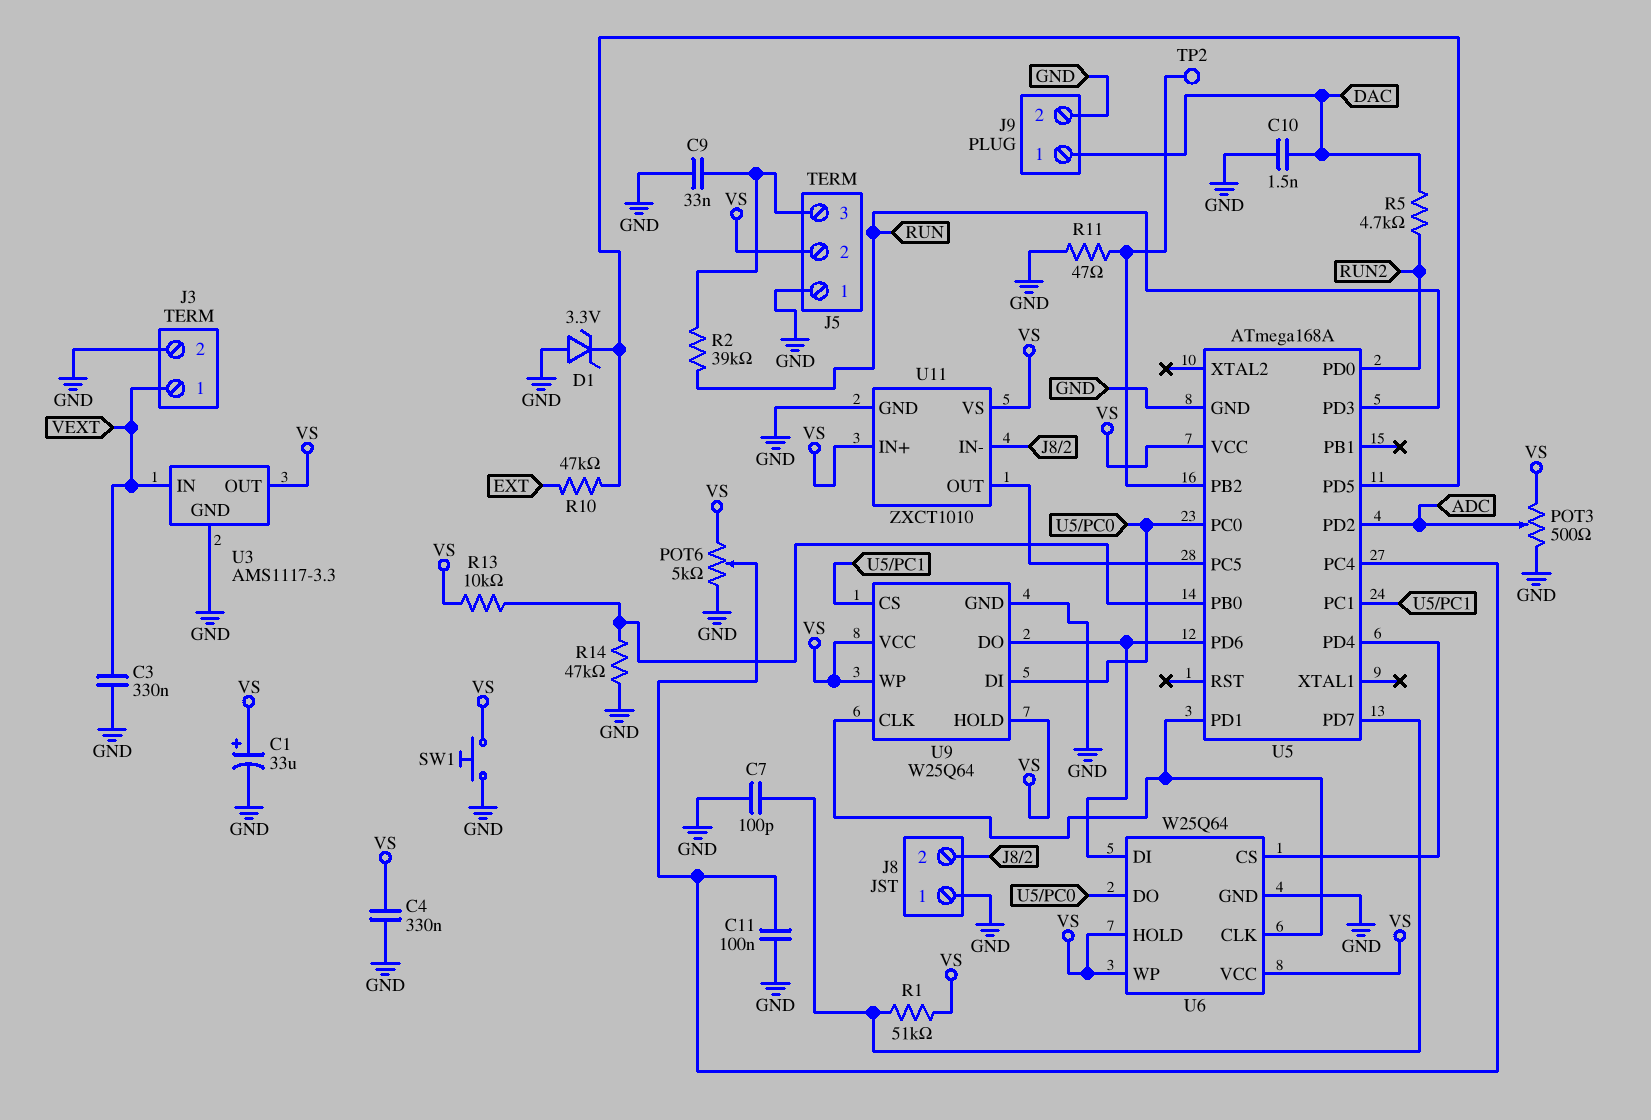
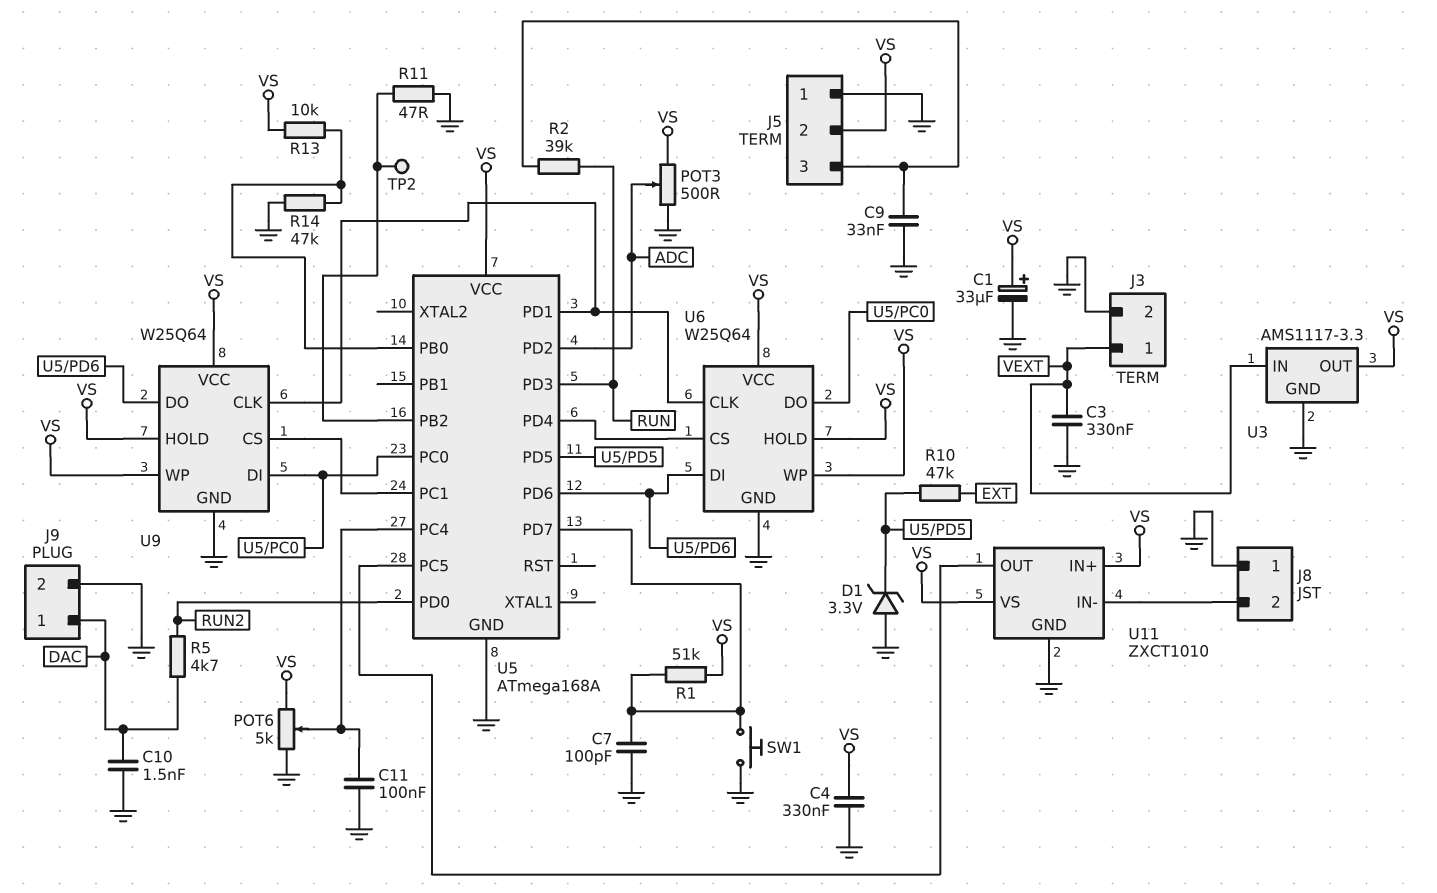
SW1: button (GND, VS) -> button (GND, U5/PD7)

